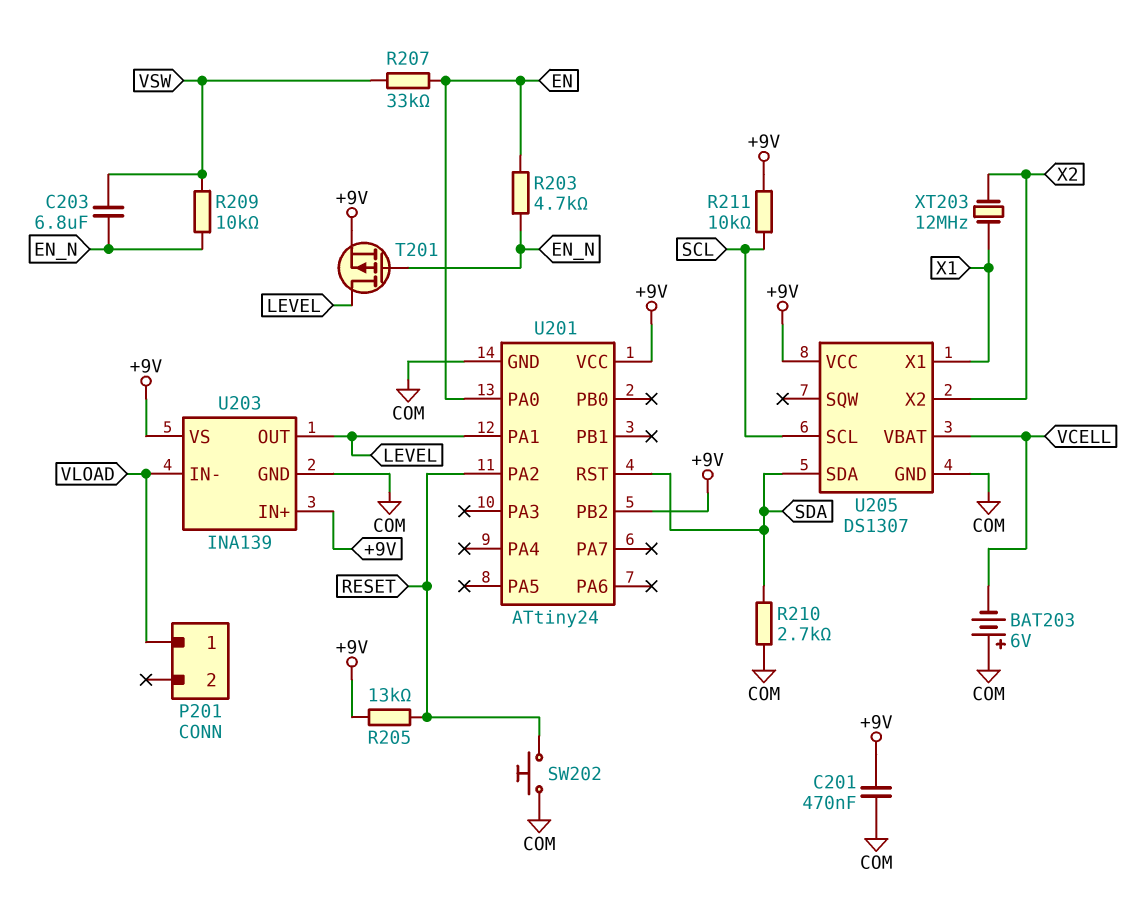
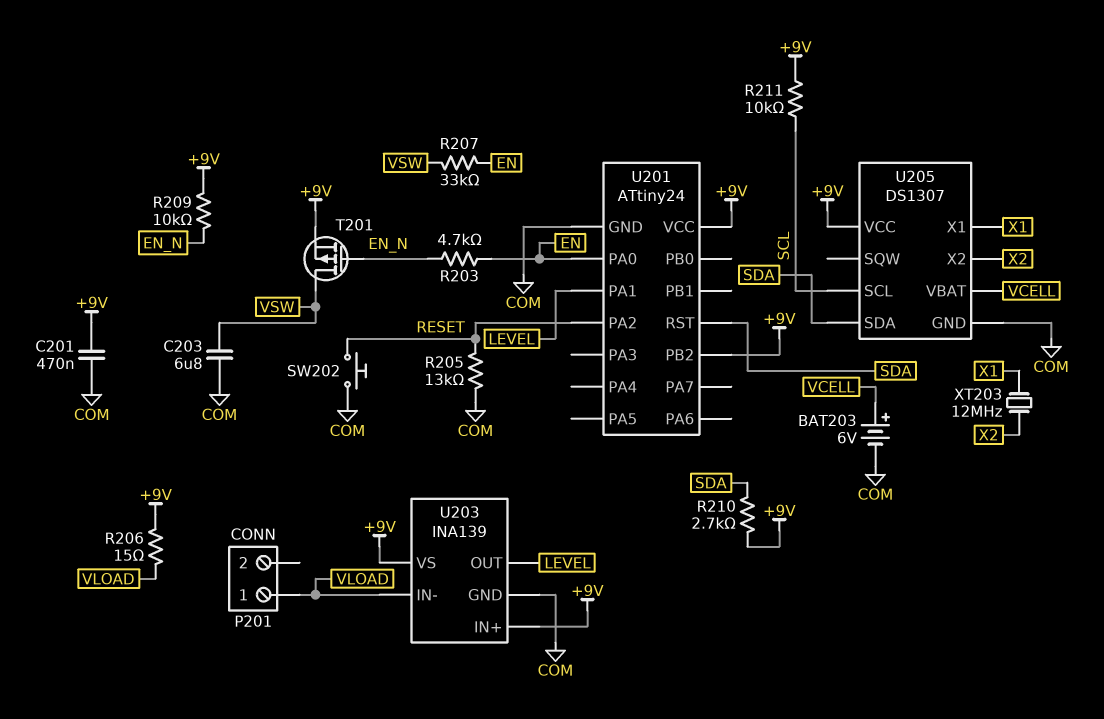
BAT203: 6V (plus COM, minus VCELL) -> 6V (plus VCELL, minus COM)
C203: 6.8uF (EN_N, VSW) -> 6.8uF (COM, VSW)
R205: 13k (+9V, RESET) -> 13k (COM, RESET)
R206: none -> 15 (+9V, VLOAD)
R209: 10k (EN_N, VSW) -> 10k (+9V, EN_N)
R210: 2.7k (COM, SDA) -> 2.7k (+9V, SDA)
T201: PMOS (G EN_N, D LEVEL, S +9V) -> PMOS (G EN_N, D VSW, S +9V)

